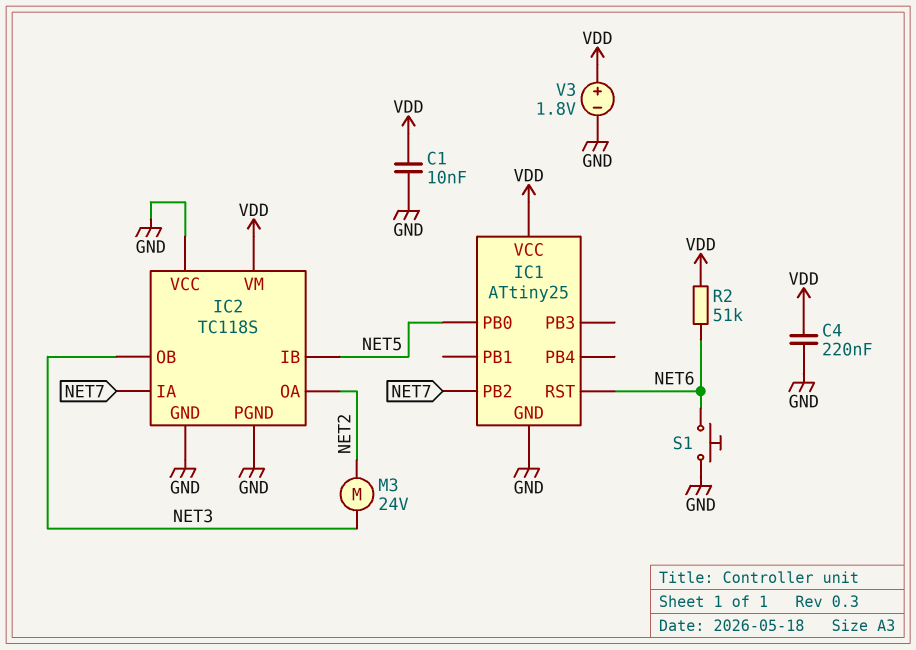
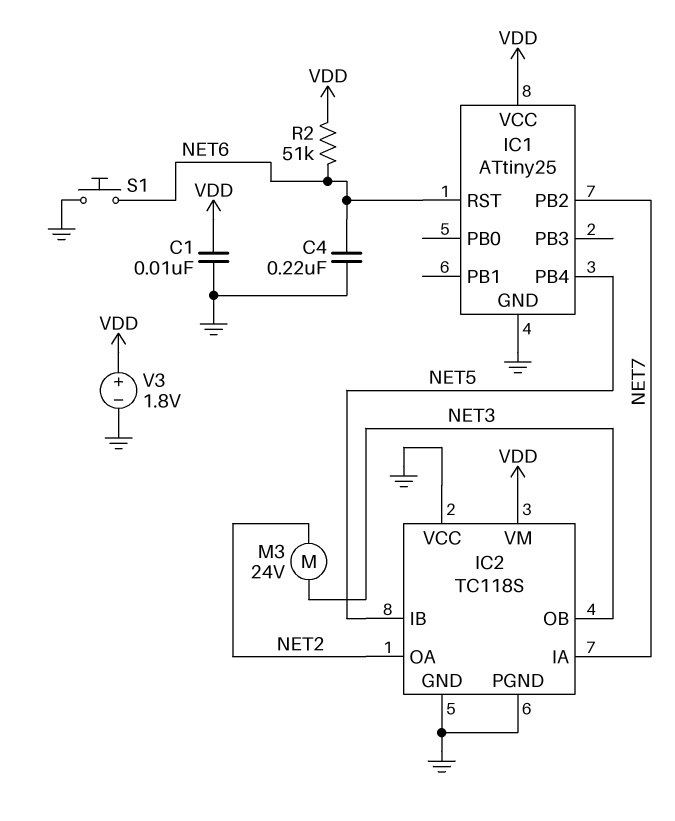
C4: 220nF (GND, VDD) -> 220nF (GND, NET6)
IC1 pin PB0: NET5 -> none
IC1 pin PB4: none -> NET5

